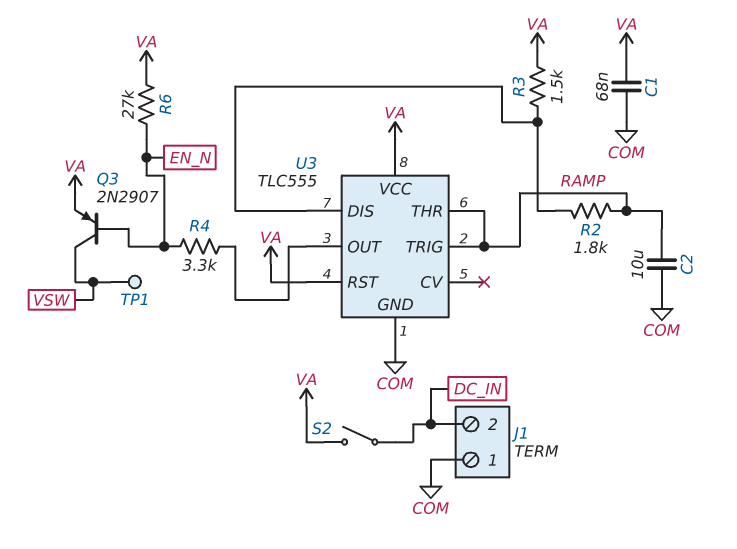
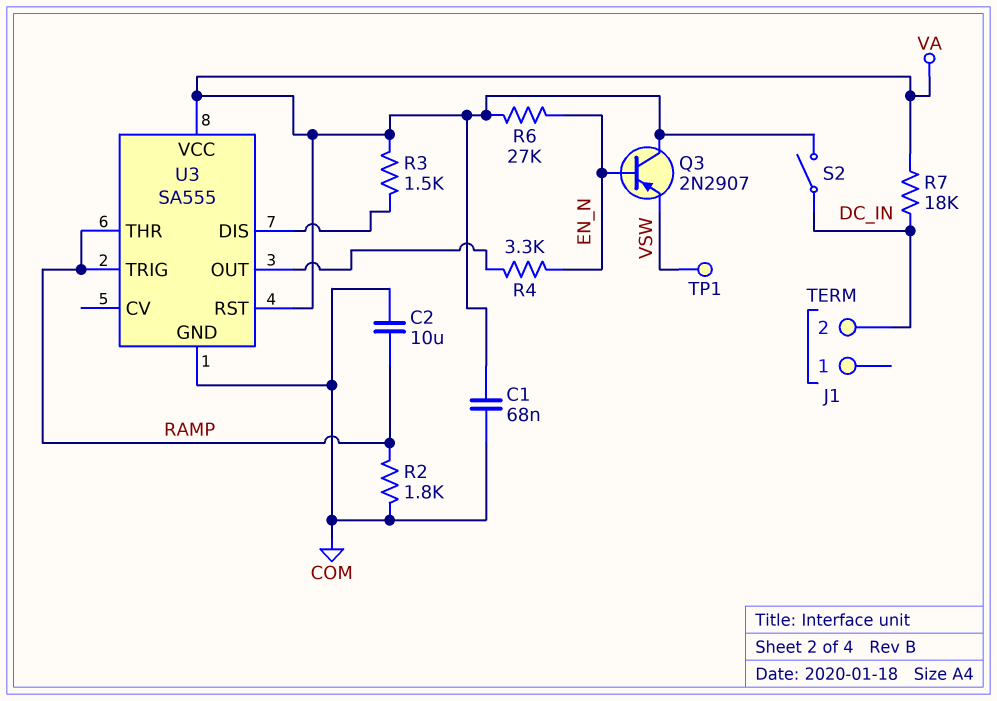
J1 pin 1: COM -> none
Q3: PNP 2N2907 (B EN_N, C VSW, E VA) -> PNP 2N2907 (B EN_N, C VA, E VSW)
R2: 1.8k (RAMP, U3/DIS) -> 1.8k (COM, RAMP)
R7: none -> 18k (DC_IN, VA)
U3: TLC555 -> SA555

